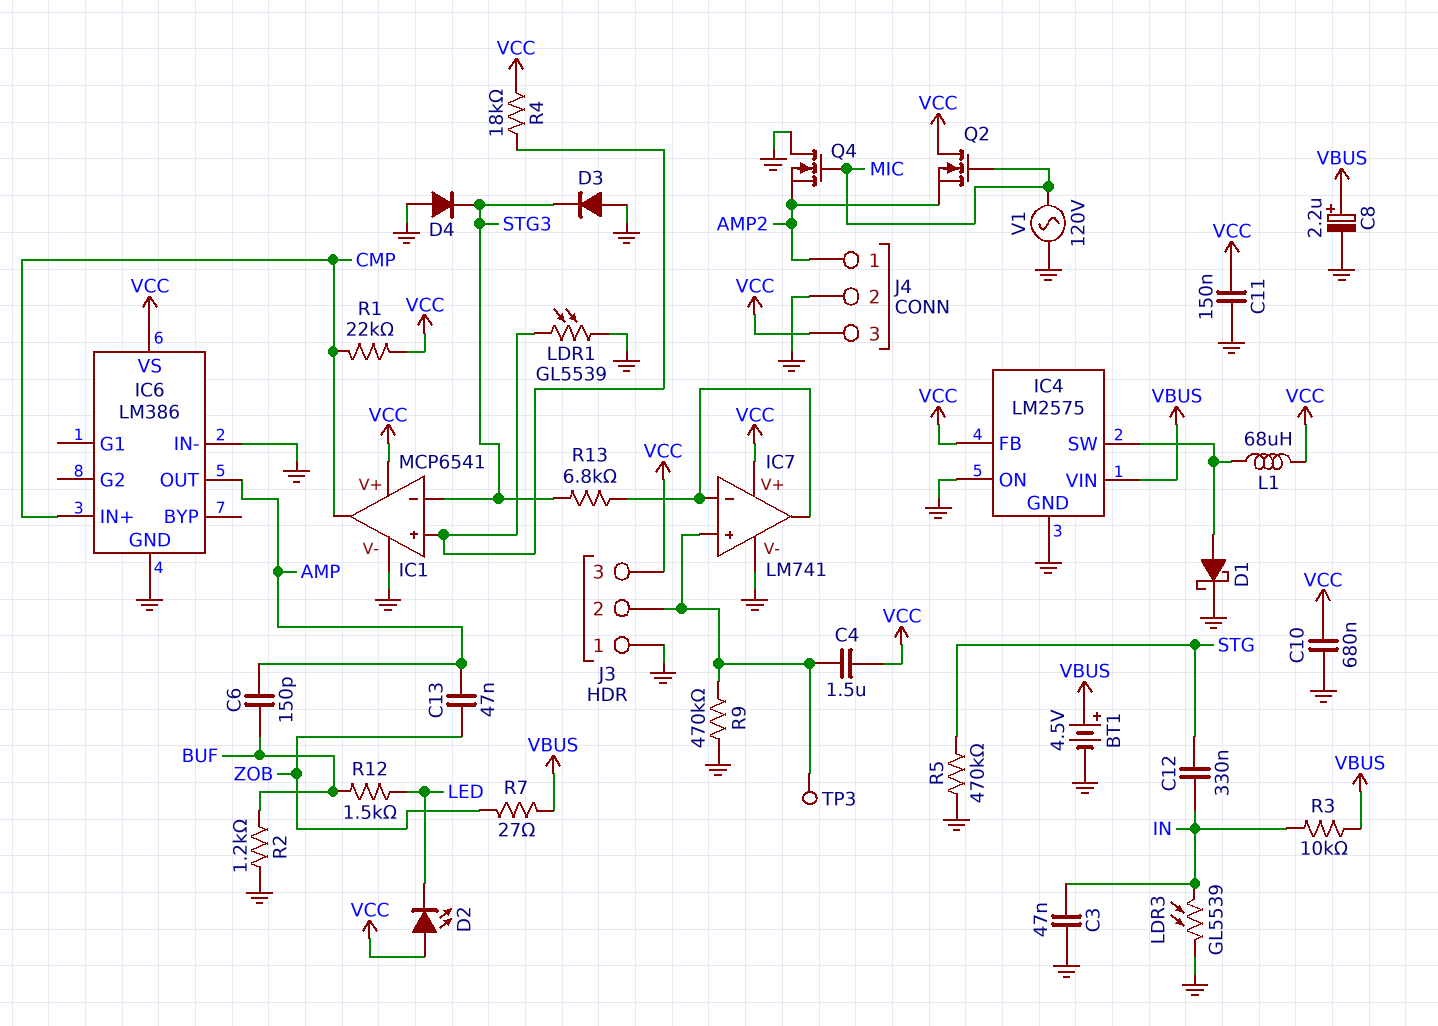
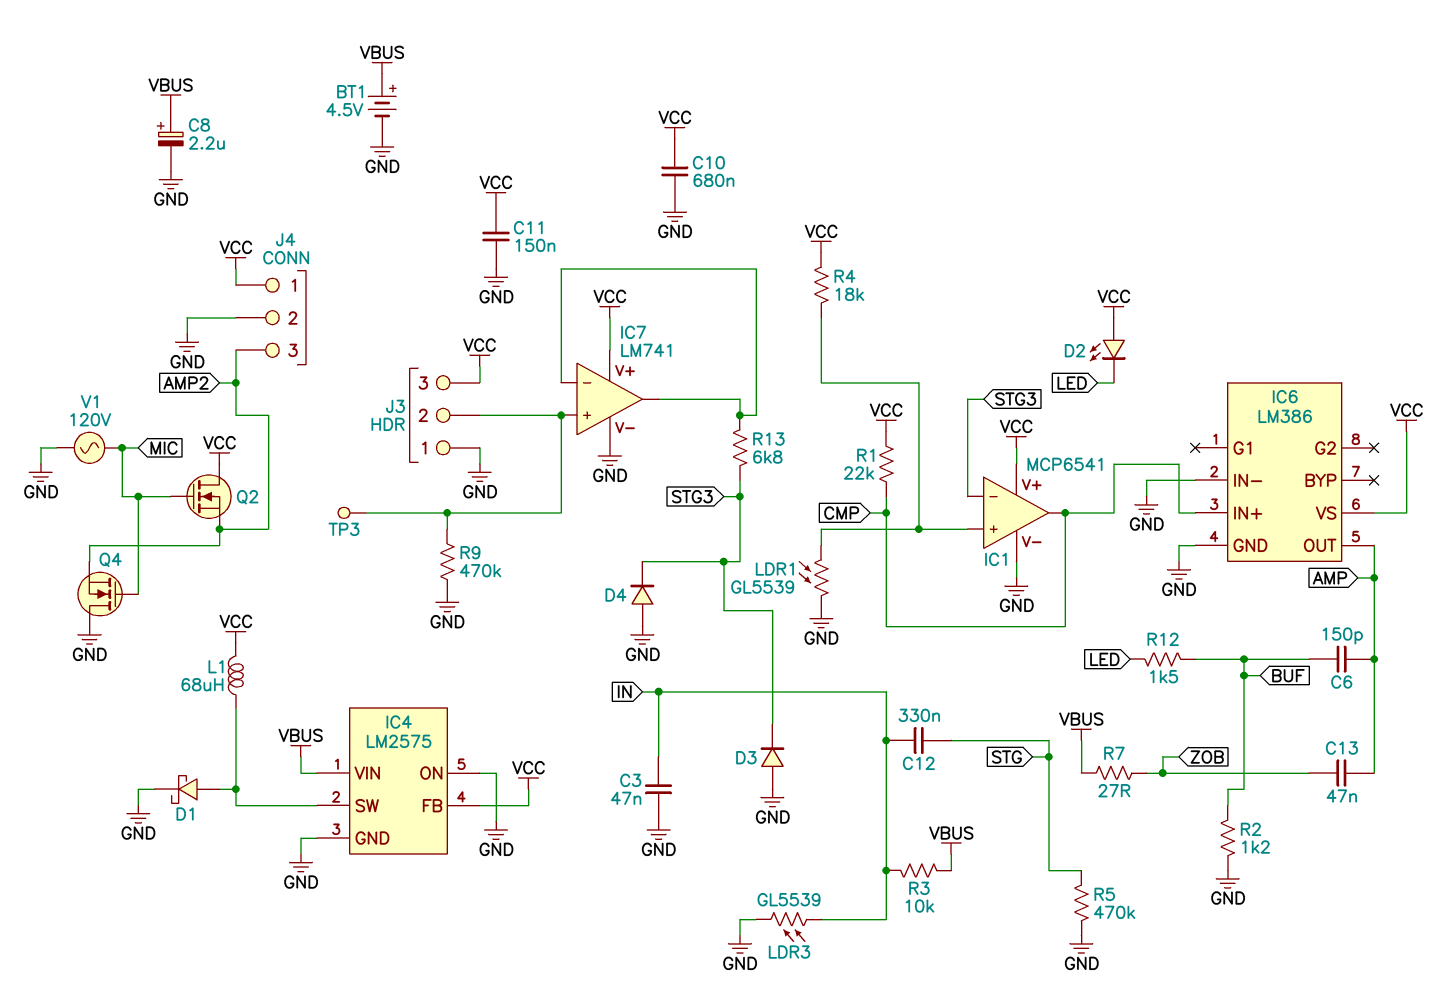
C4: 1.5uF (IC7/in+, VCC) -> none
J4 pin 1: AMP2 -> VCC
J4 pin 3: VCC -> AMP2

